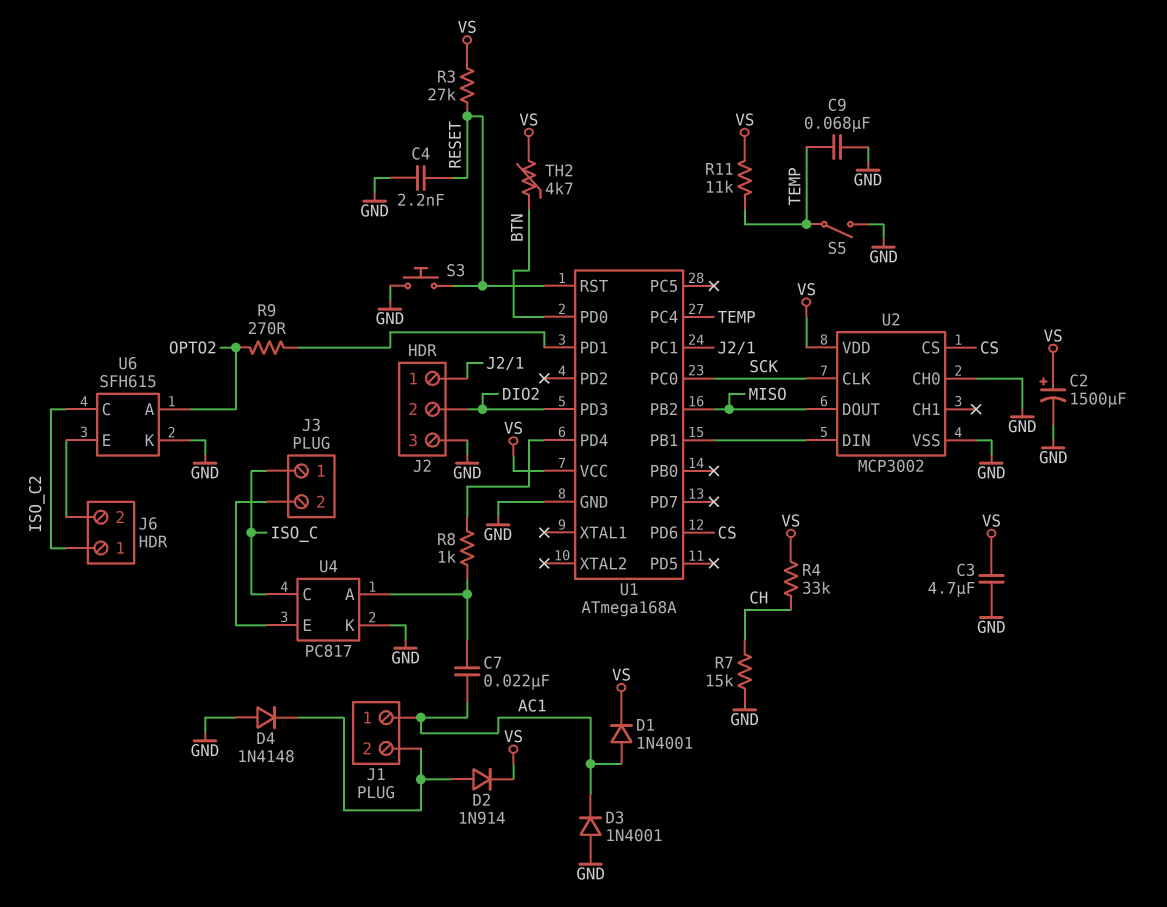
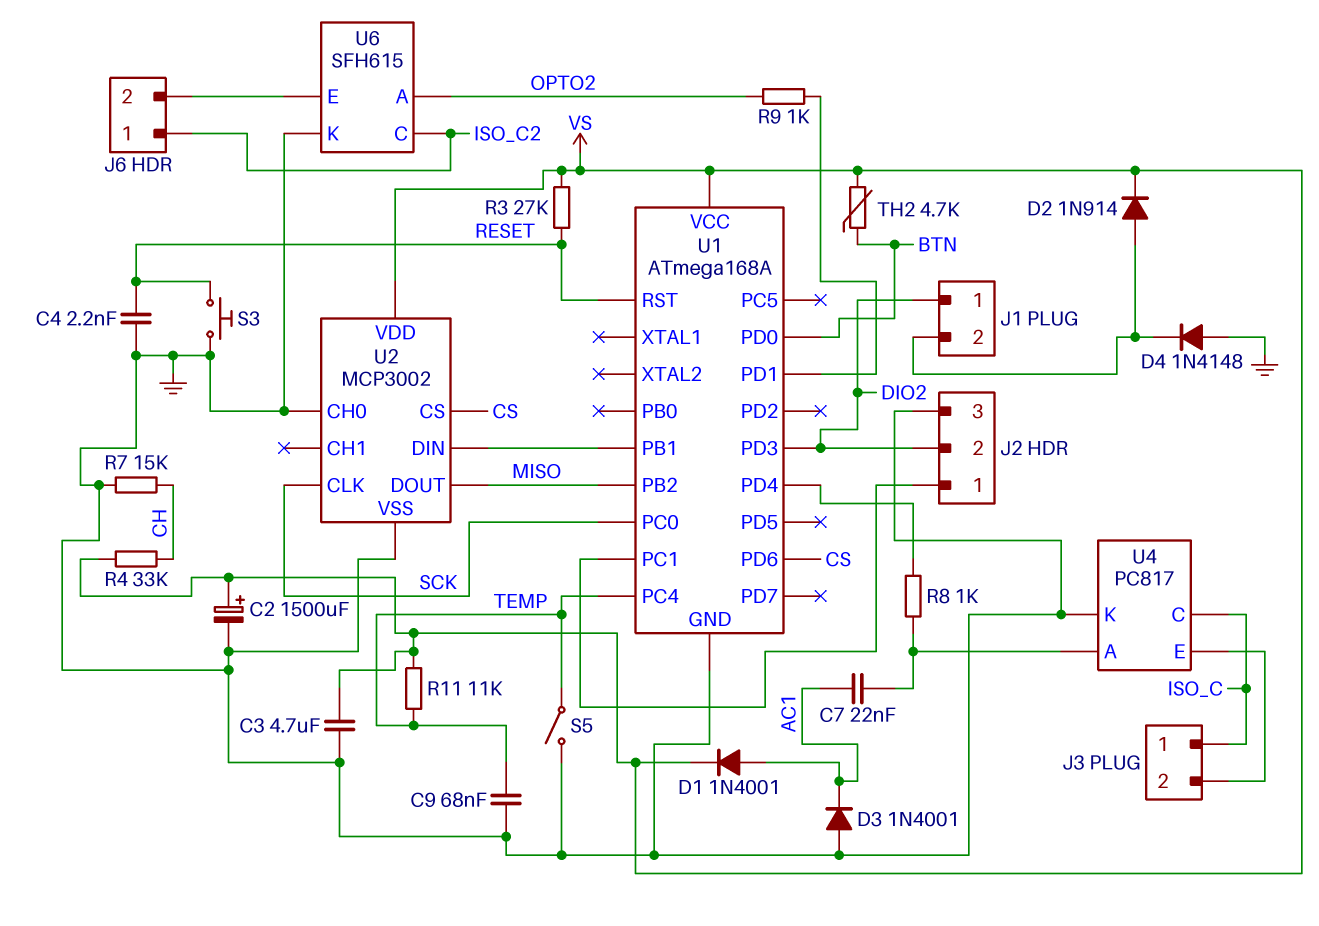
J1 pin 1: AC1 -> DIO2
R9: 270 (OPTO2, U1/PD1) -> 1k (OPTO2, U1/PD1)

